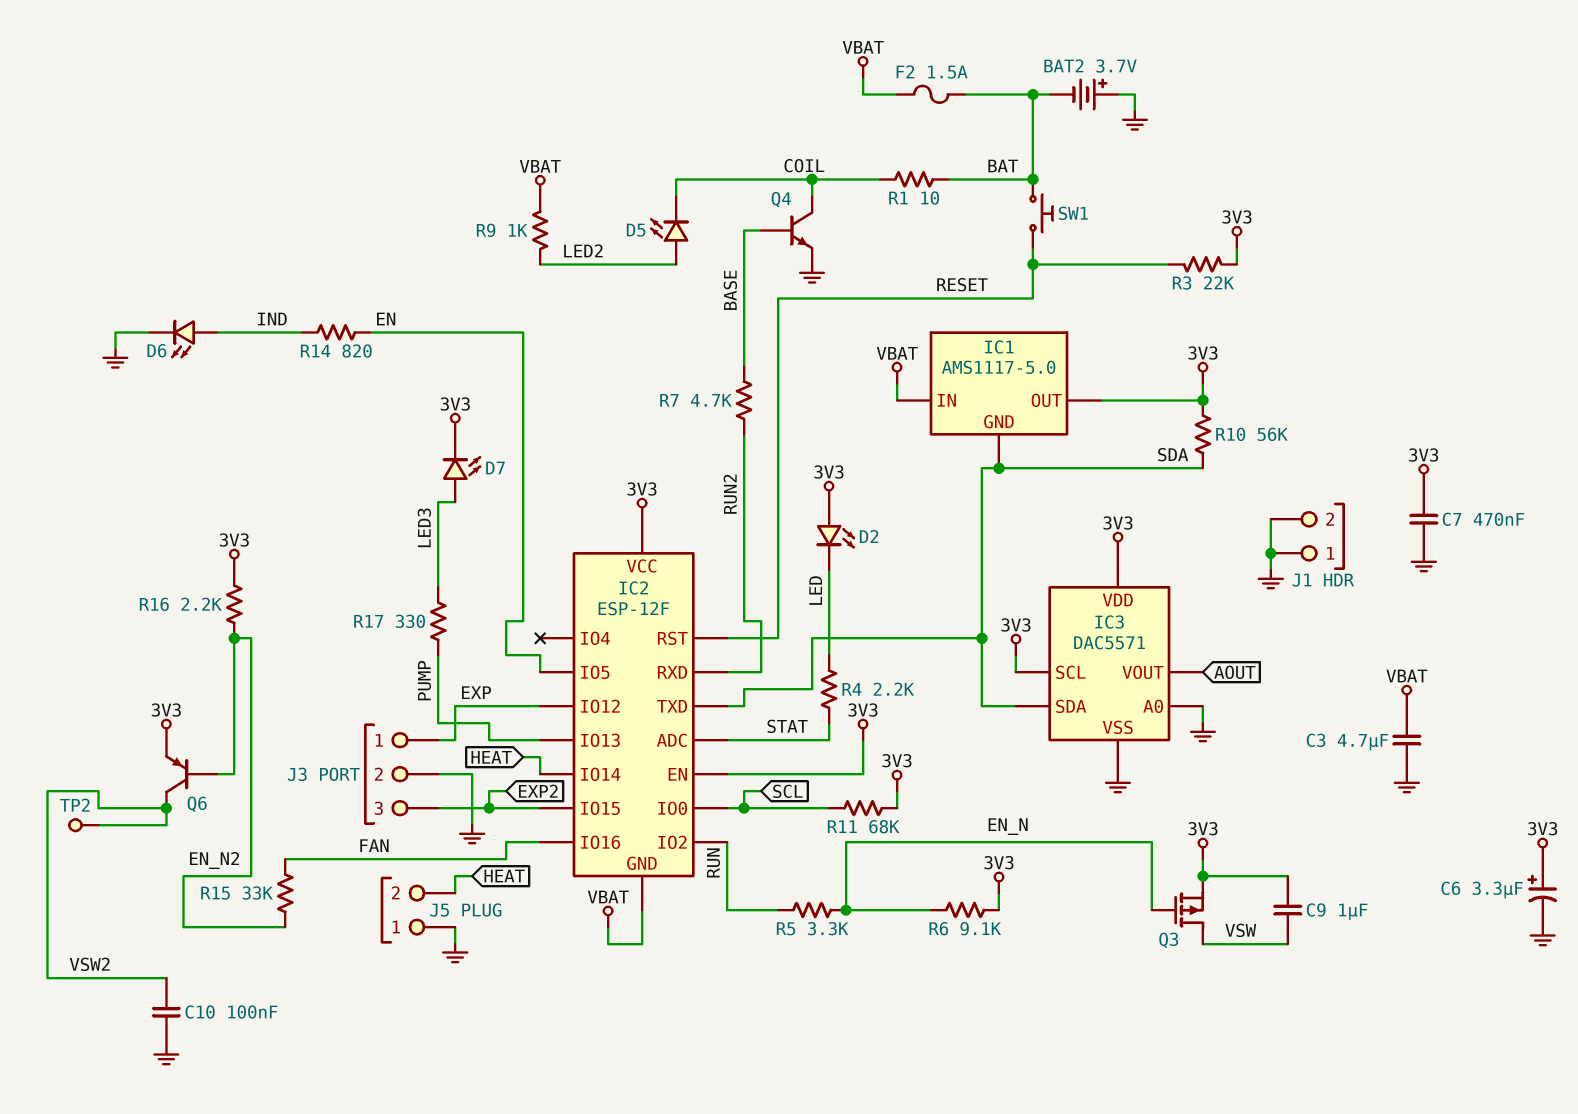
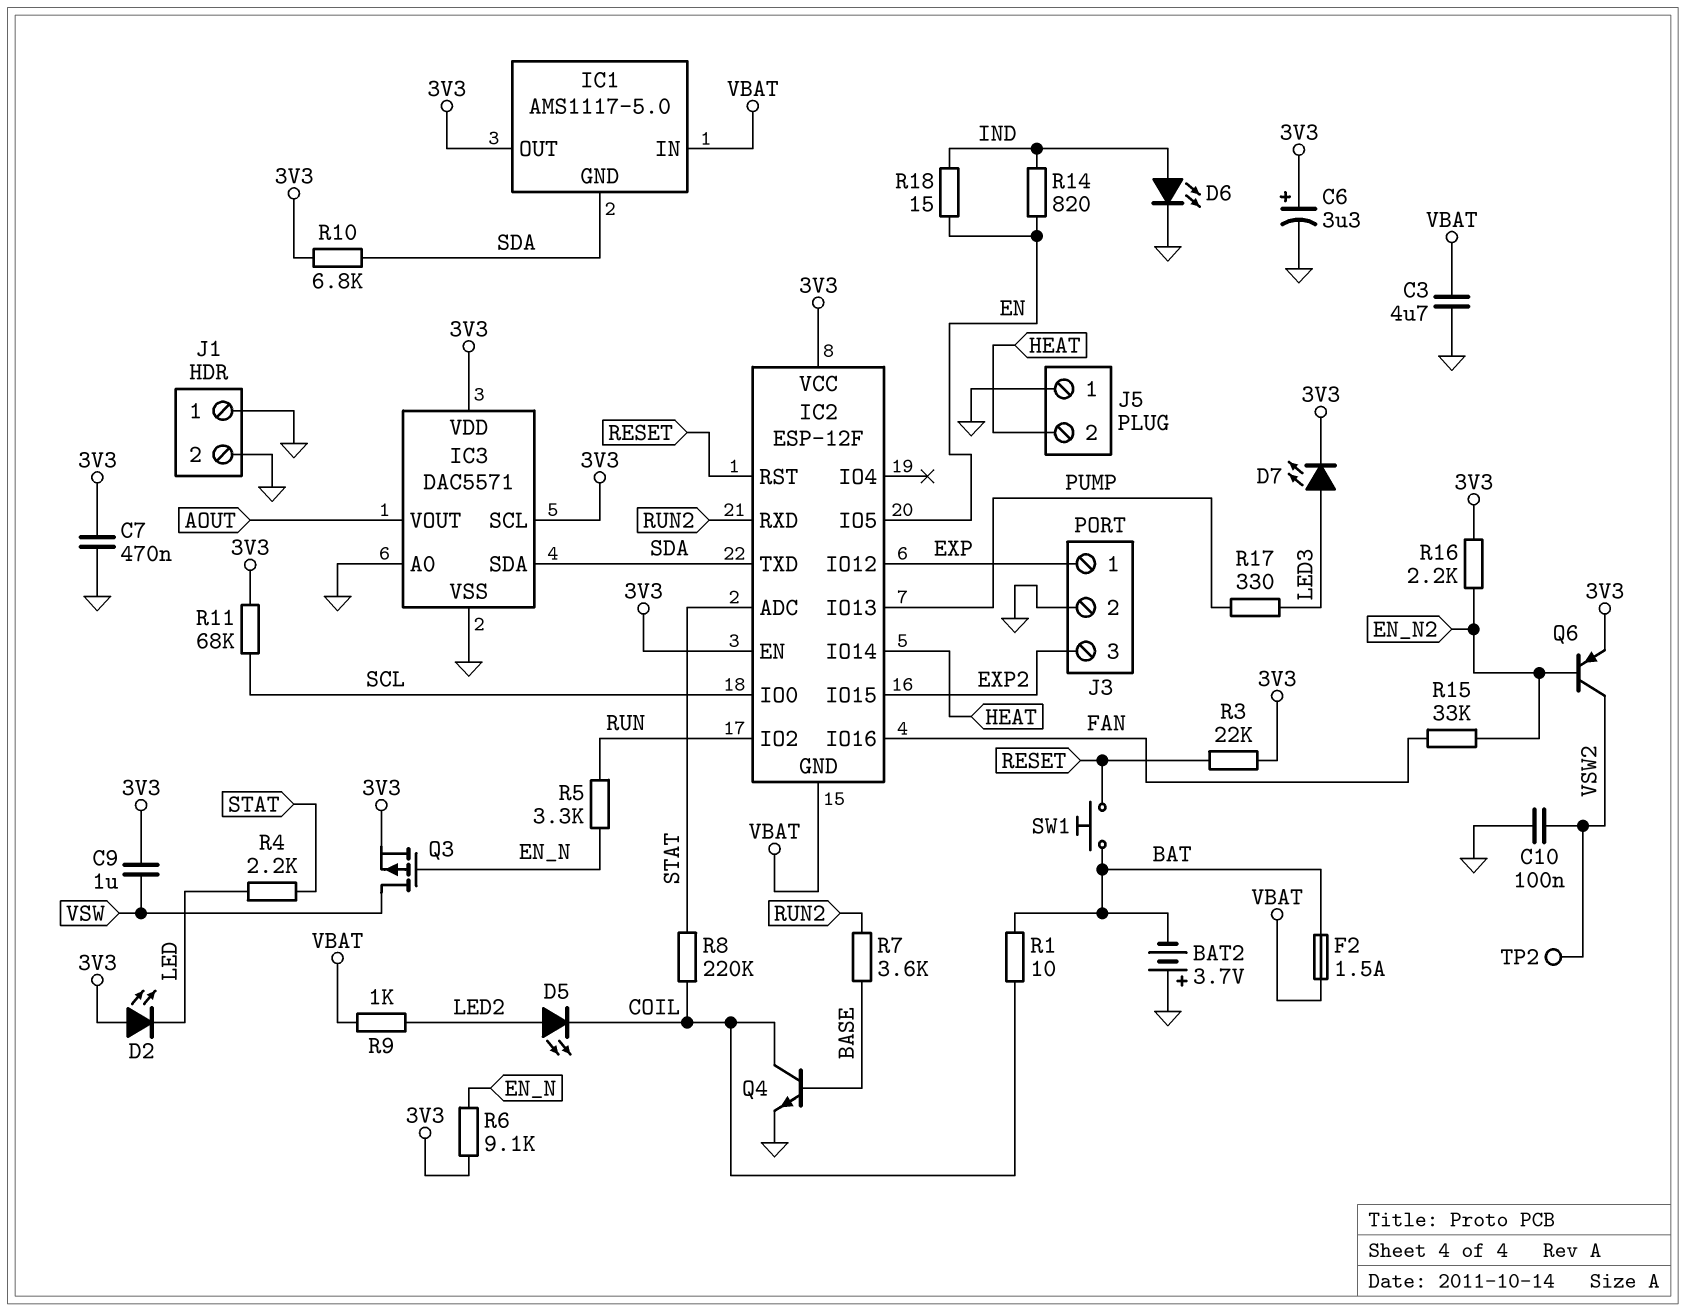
R7: 4.7k (BASE, RUN2) -> 3.6k (BASE, RUN2)
R8: none -> 220k (COIL, STAT)
R10: 56k (3V3, SDA) -> 6.8k (3V3, SDA)
R18: none -> 15 (EN, IND)

